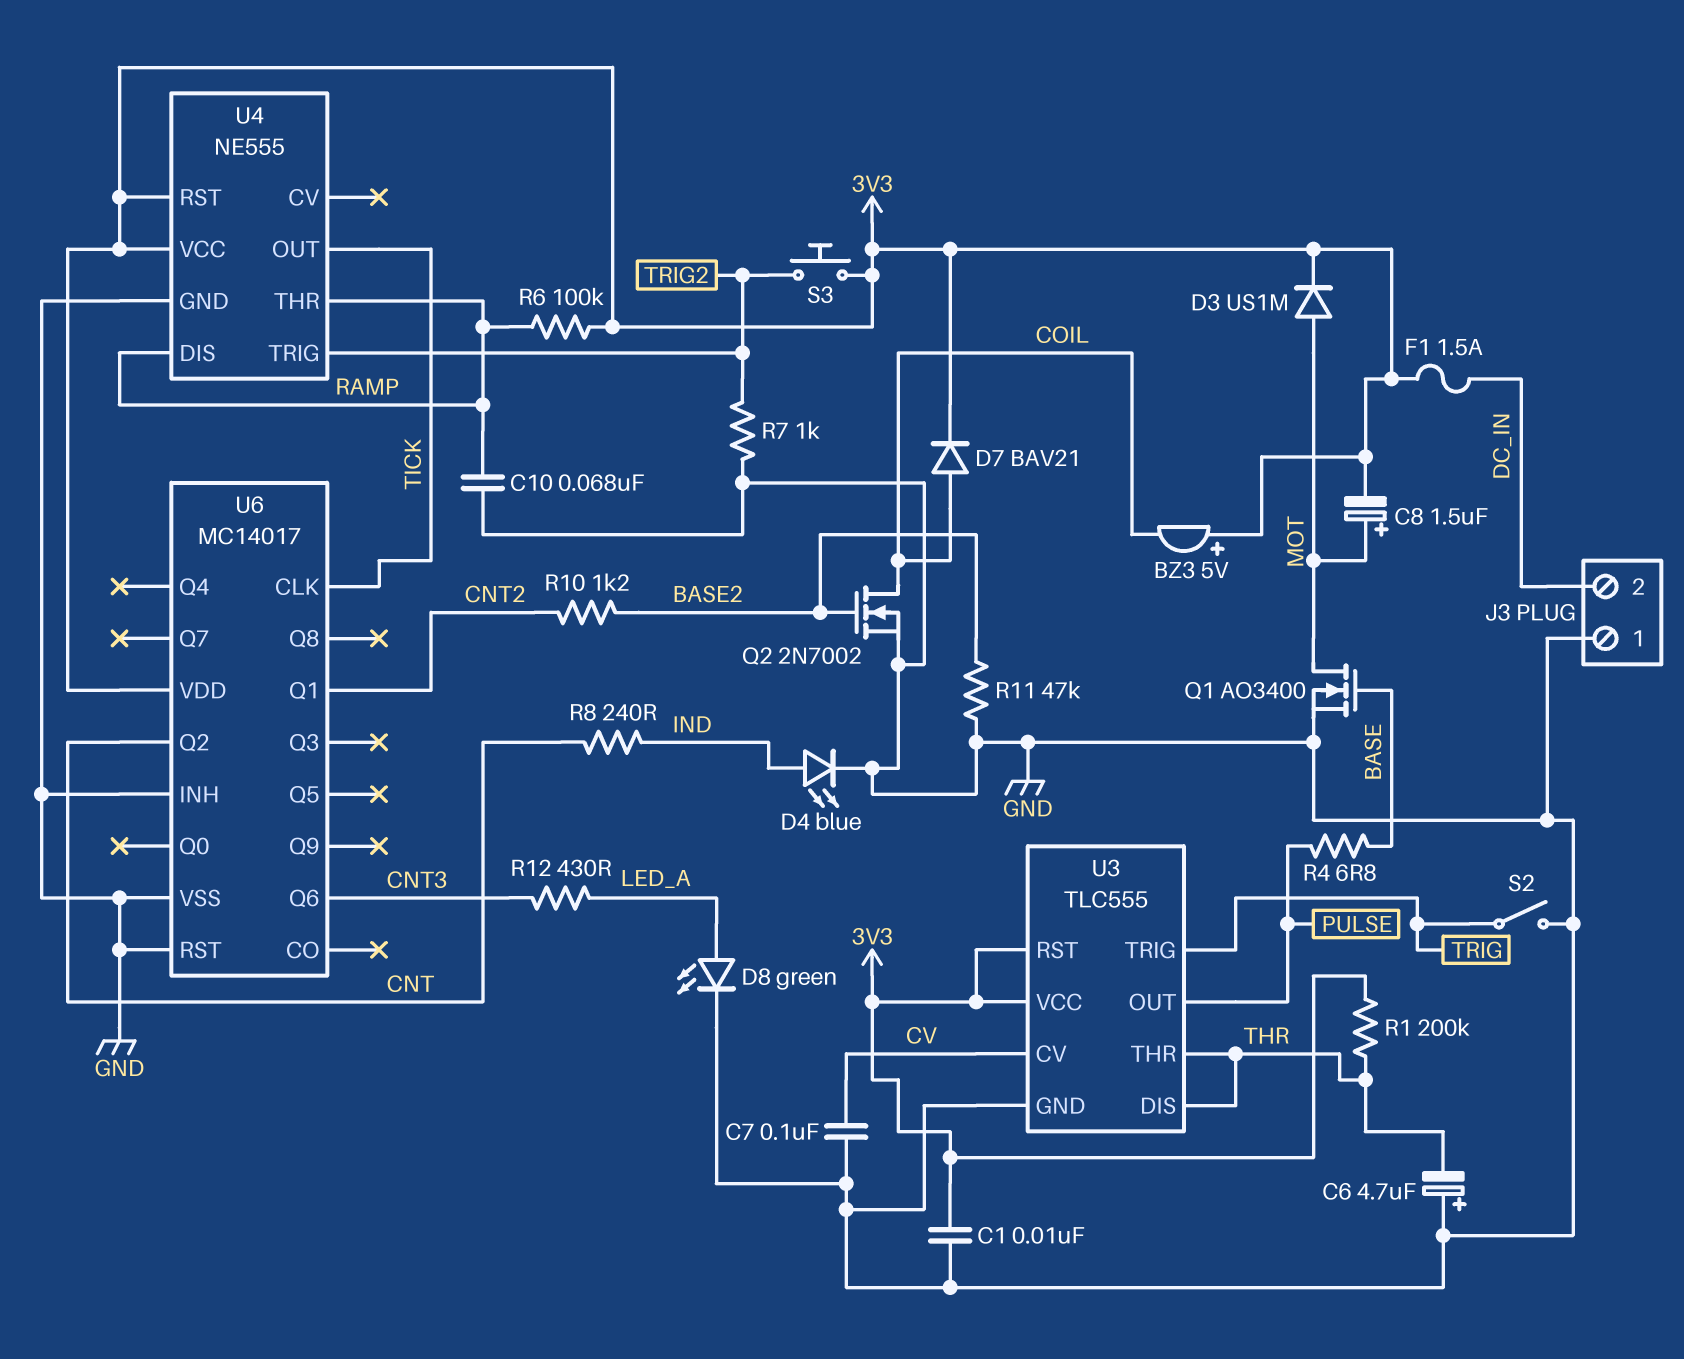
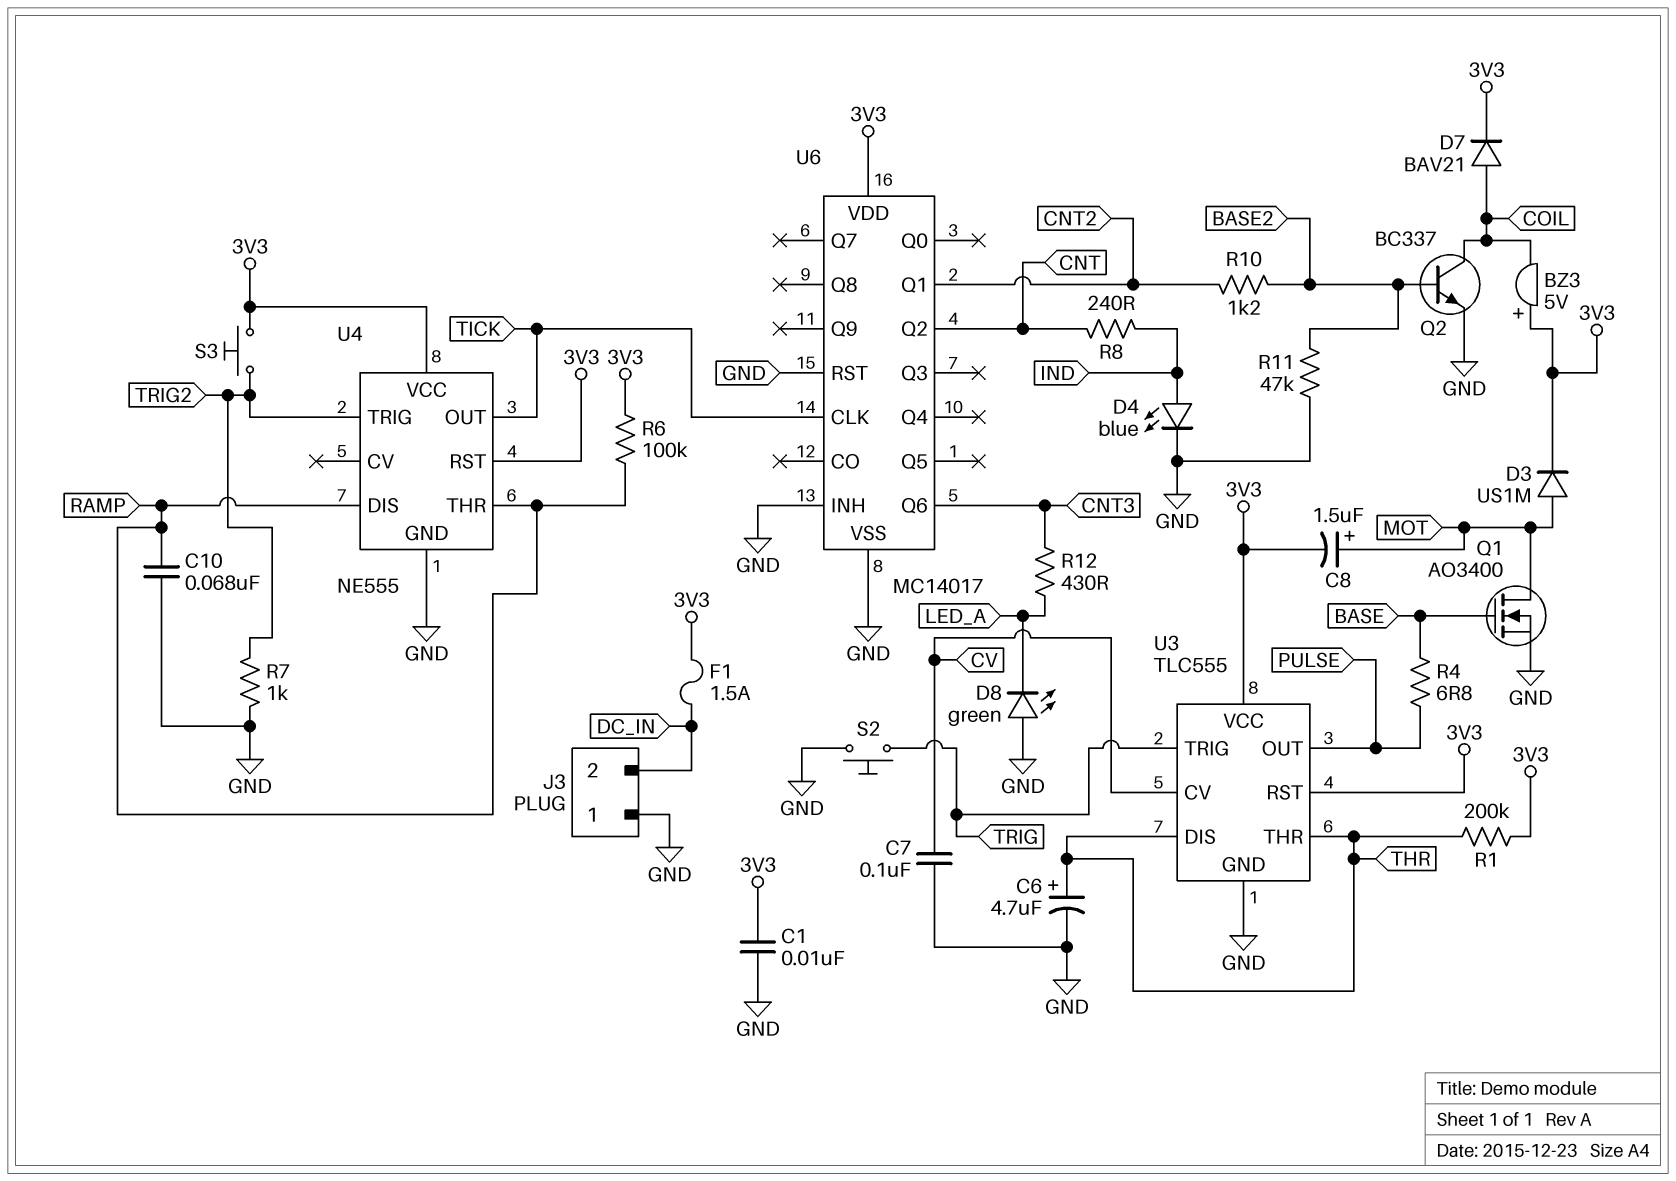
C6: 4.7uF (plus GND, minus THR) -> 4.7uF (plus THR, minus GND)
D8: LED green (A LED_A, K GND) -> LED green (A GND, K LED_A)
Q2: NMOS 2N7002 (G BASE2, D COIL, S GND) -> NPN BC337 (B BASE2, C COIL, E GND)
S2: switch (GND, TRIG) -> button (GND, TRIG)

